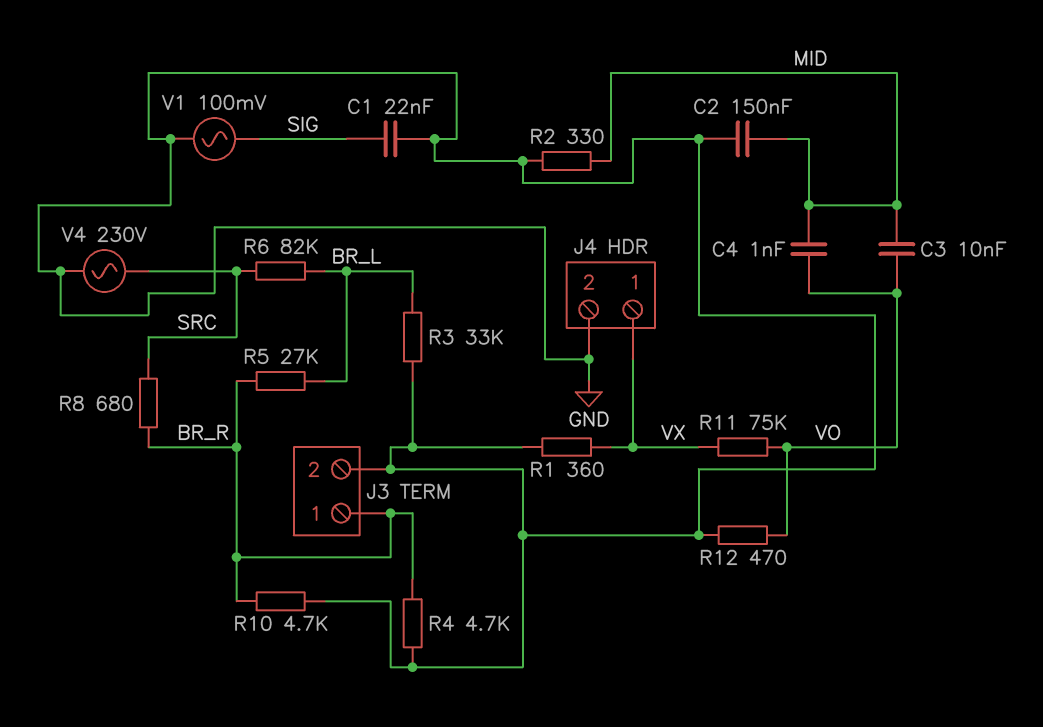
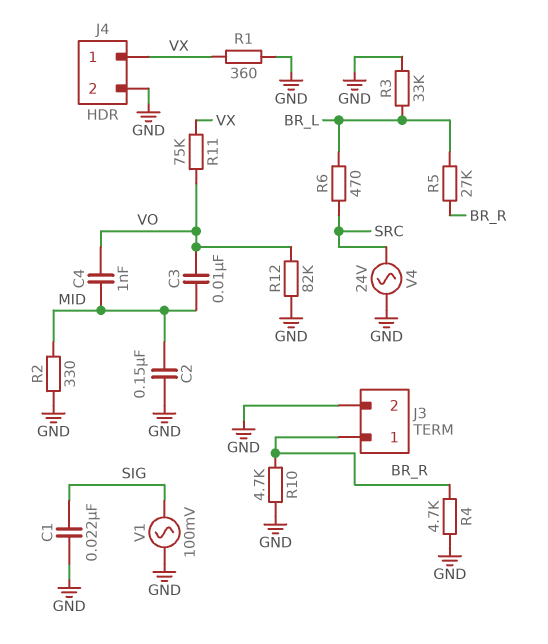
R6: 82k (BR_L, SRC) -> 470 (BR_L, SRC)
R8: 680 (BR_R, SRC) -> none
R12: 470 (GND, VO) -> 82k (GND, VO)
V4: AC 230V (GND, SRC) -> AC 24V (GND, SRC)

